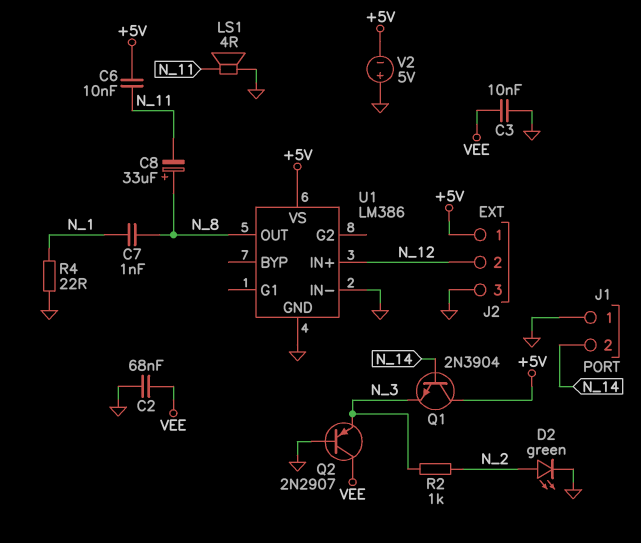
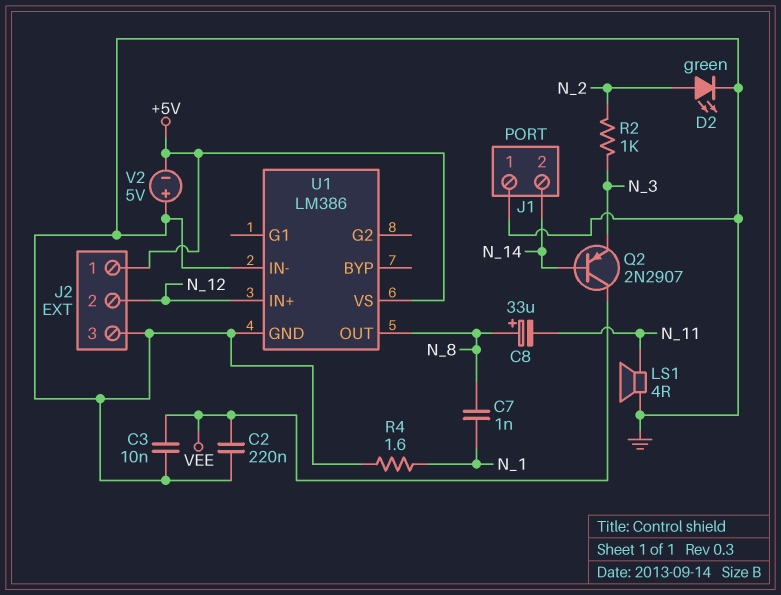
C2: 68nF (GND, VEE) -> 220nF (GND, VEE)
C6: 10nF (+5V, N_11) -> none
Q1: NPN 2N3904 (B N_14, C +5V, E N_3) -> none
Q2: PNP 2N2907 (B GND, C VEE, E N_3) -> PNP 2N2907 (B N_14, C VEE, E N_3)
R4: 22 (GND, N_1) -> 1.6 (GND, N_1)

